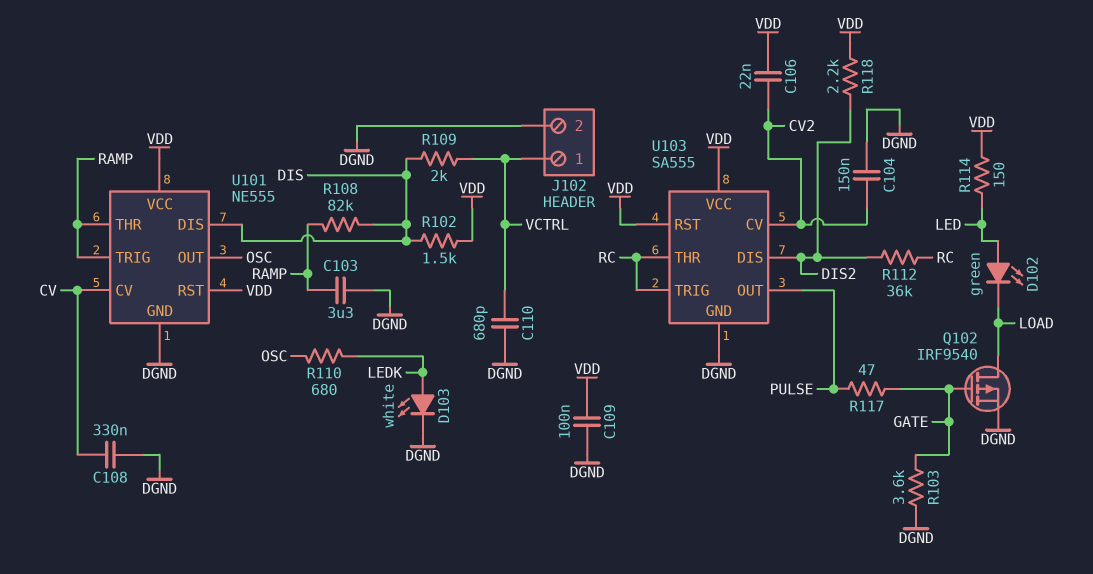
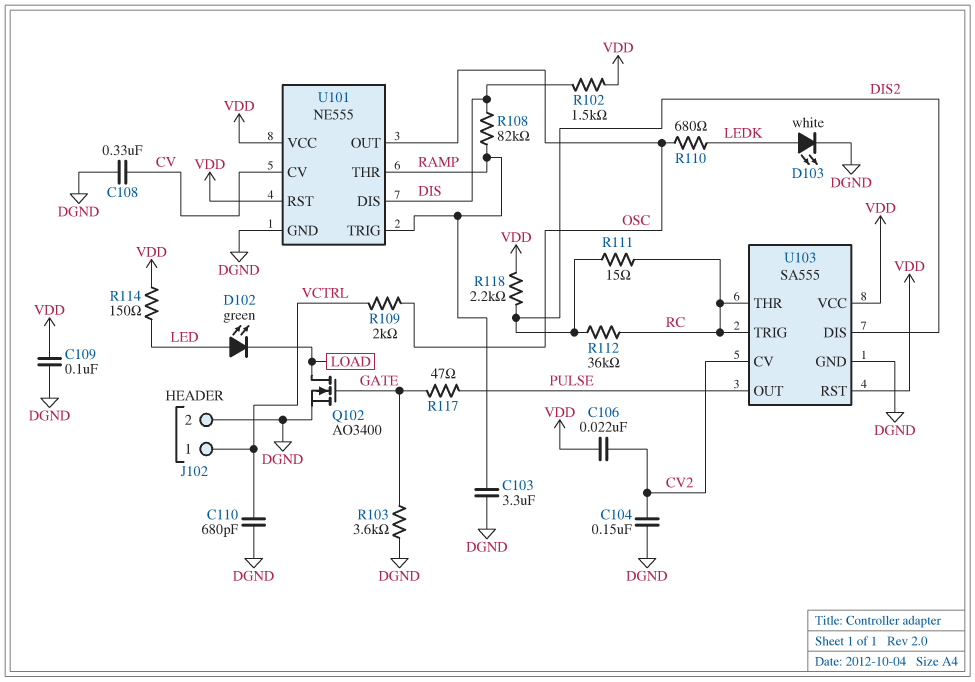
Q102: PMOS IRF9540 (G GATE, D LOAD, S DGND) -> NMOS AO3400 (G GATE, D LOAD, S DGND)
R109: 2k (DIS, VCTRL) -> 2k (OSC, VCTRL)
R111: none -> 15 (DIS2, RC)

